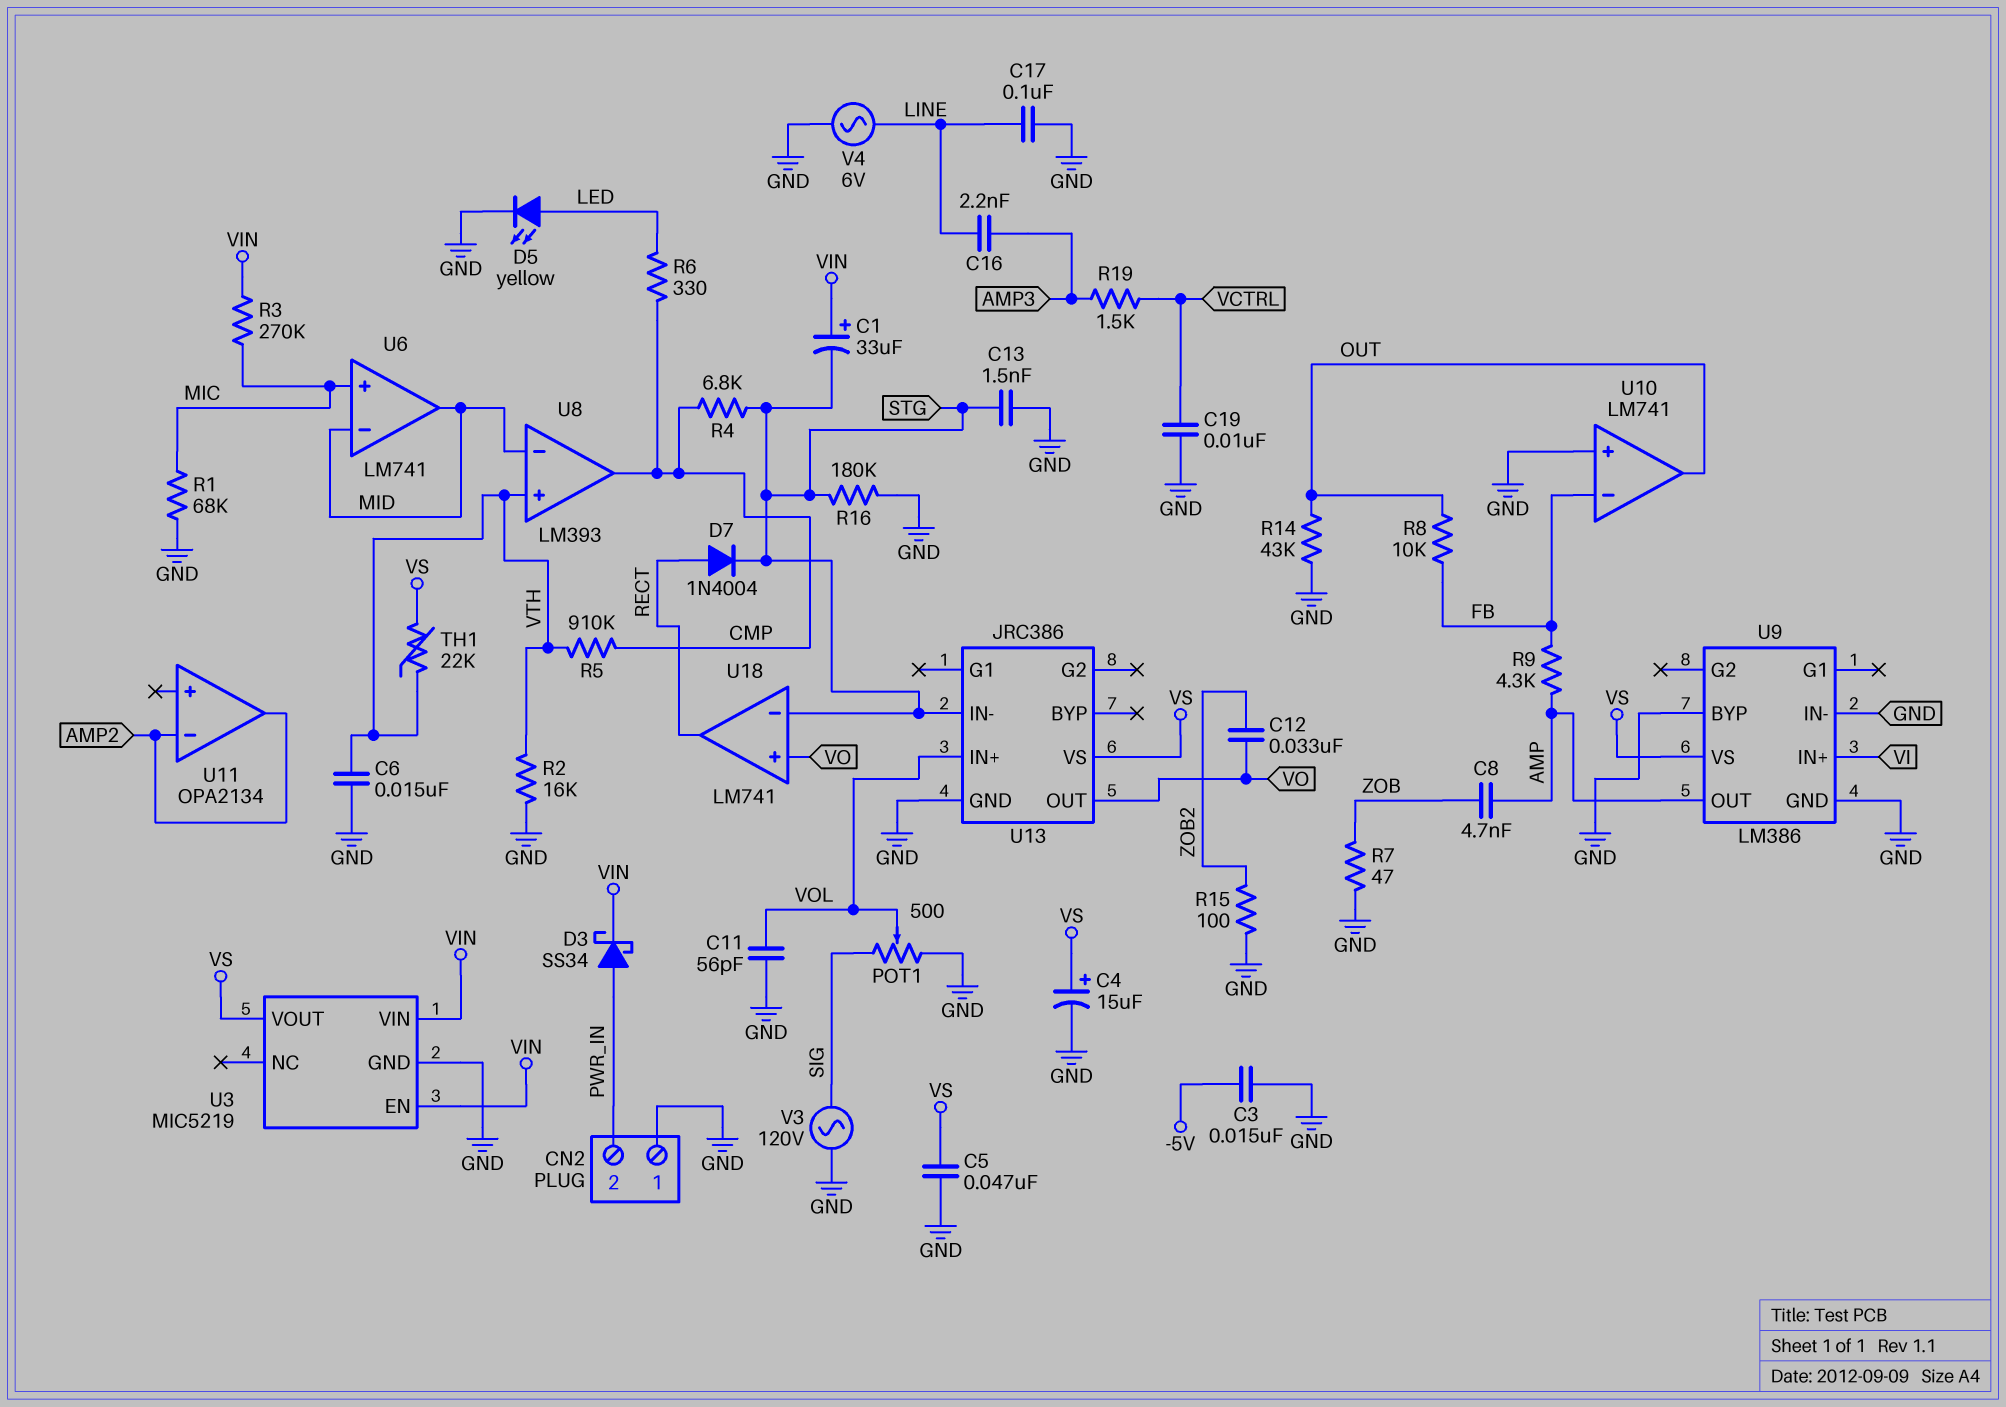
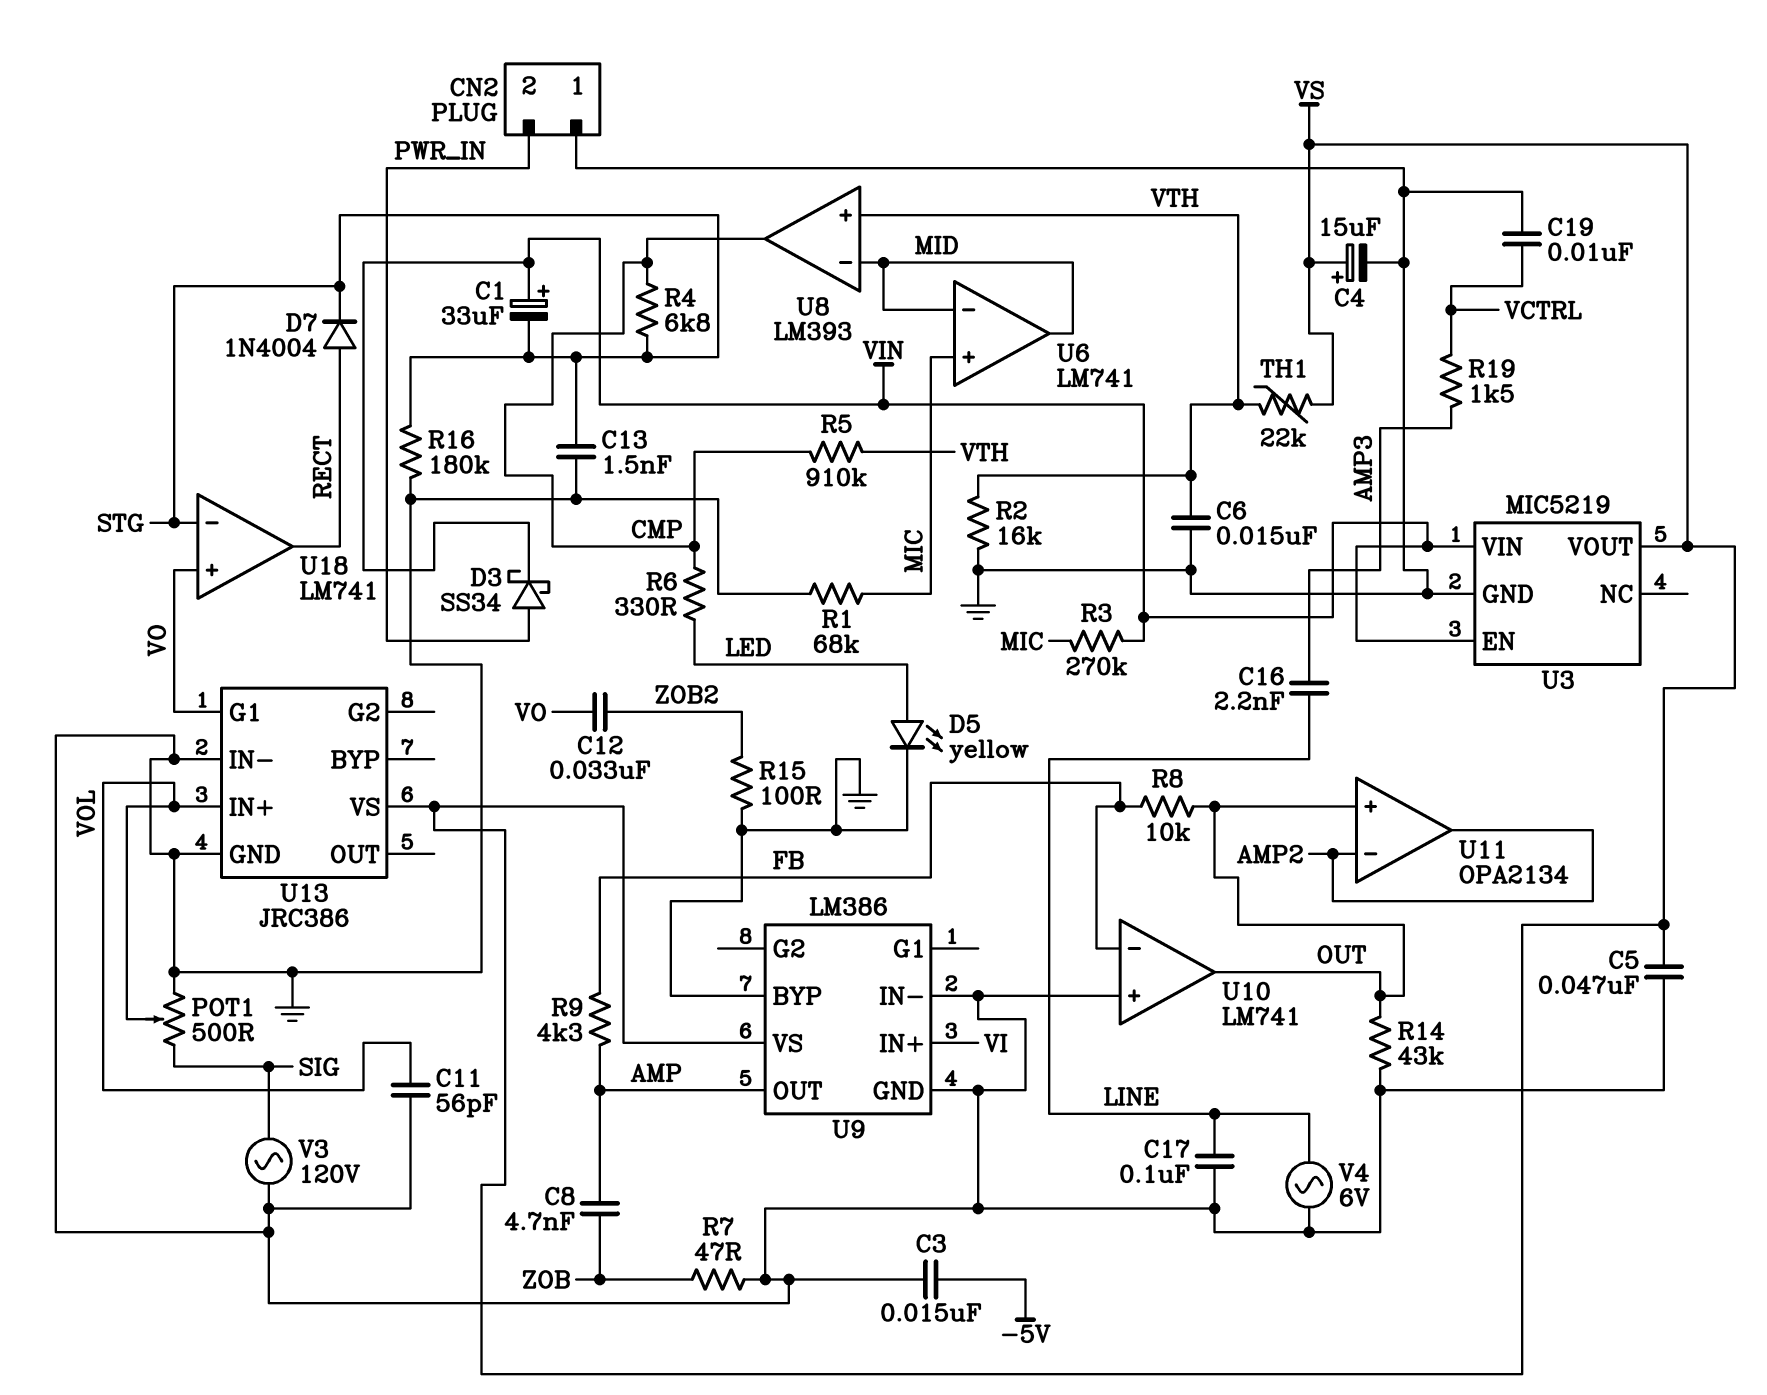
U11 pin in+: none -> OUT
U13 pin G1: none -> VO
U13 pin IN-: STG -> GND
U13 pin OUT: VO -> none

